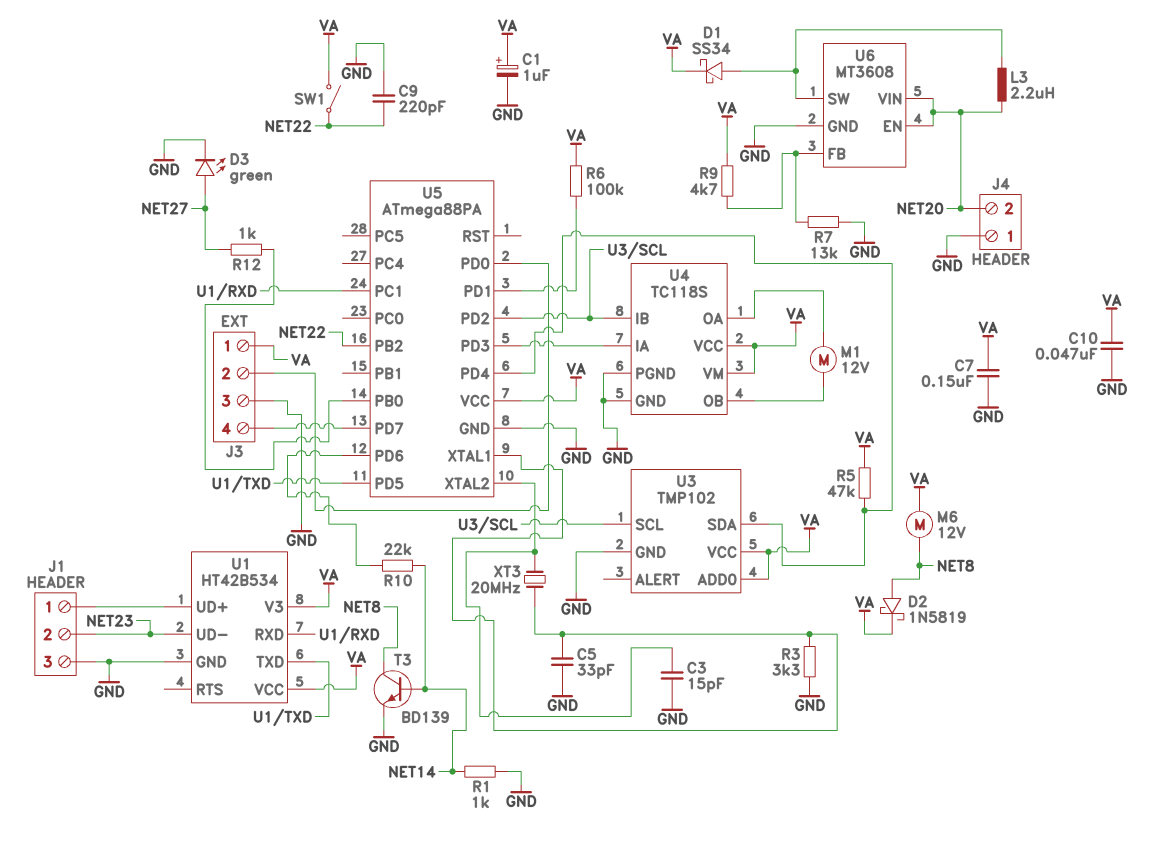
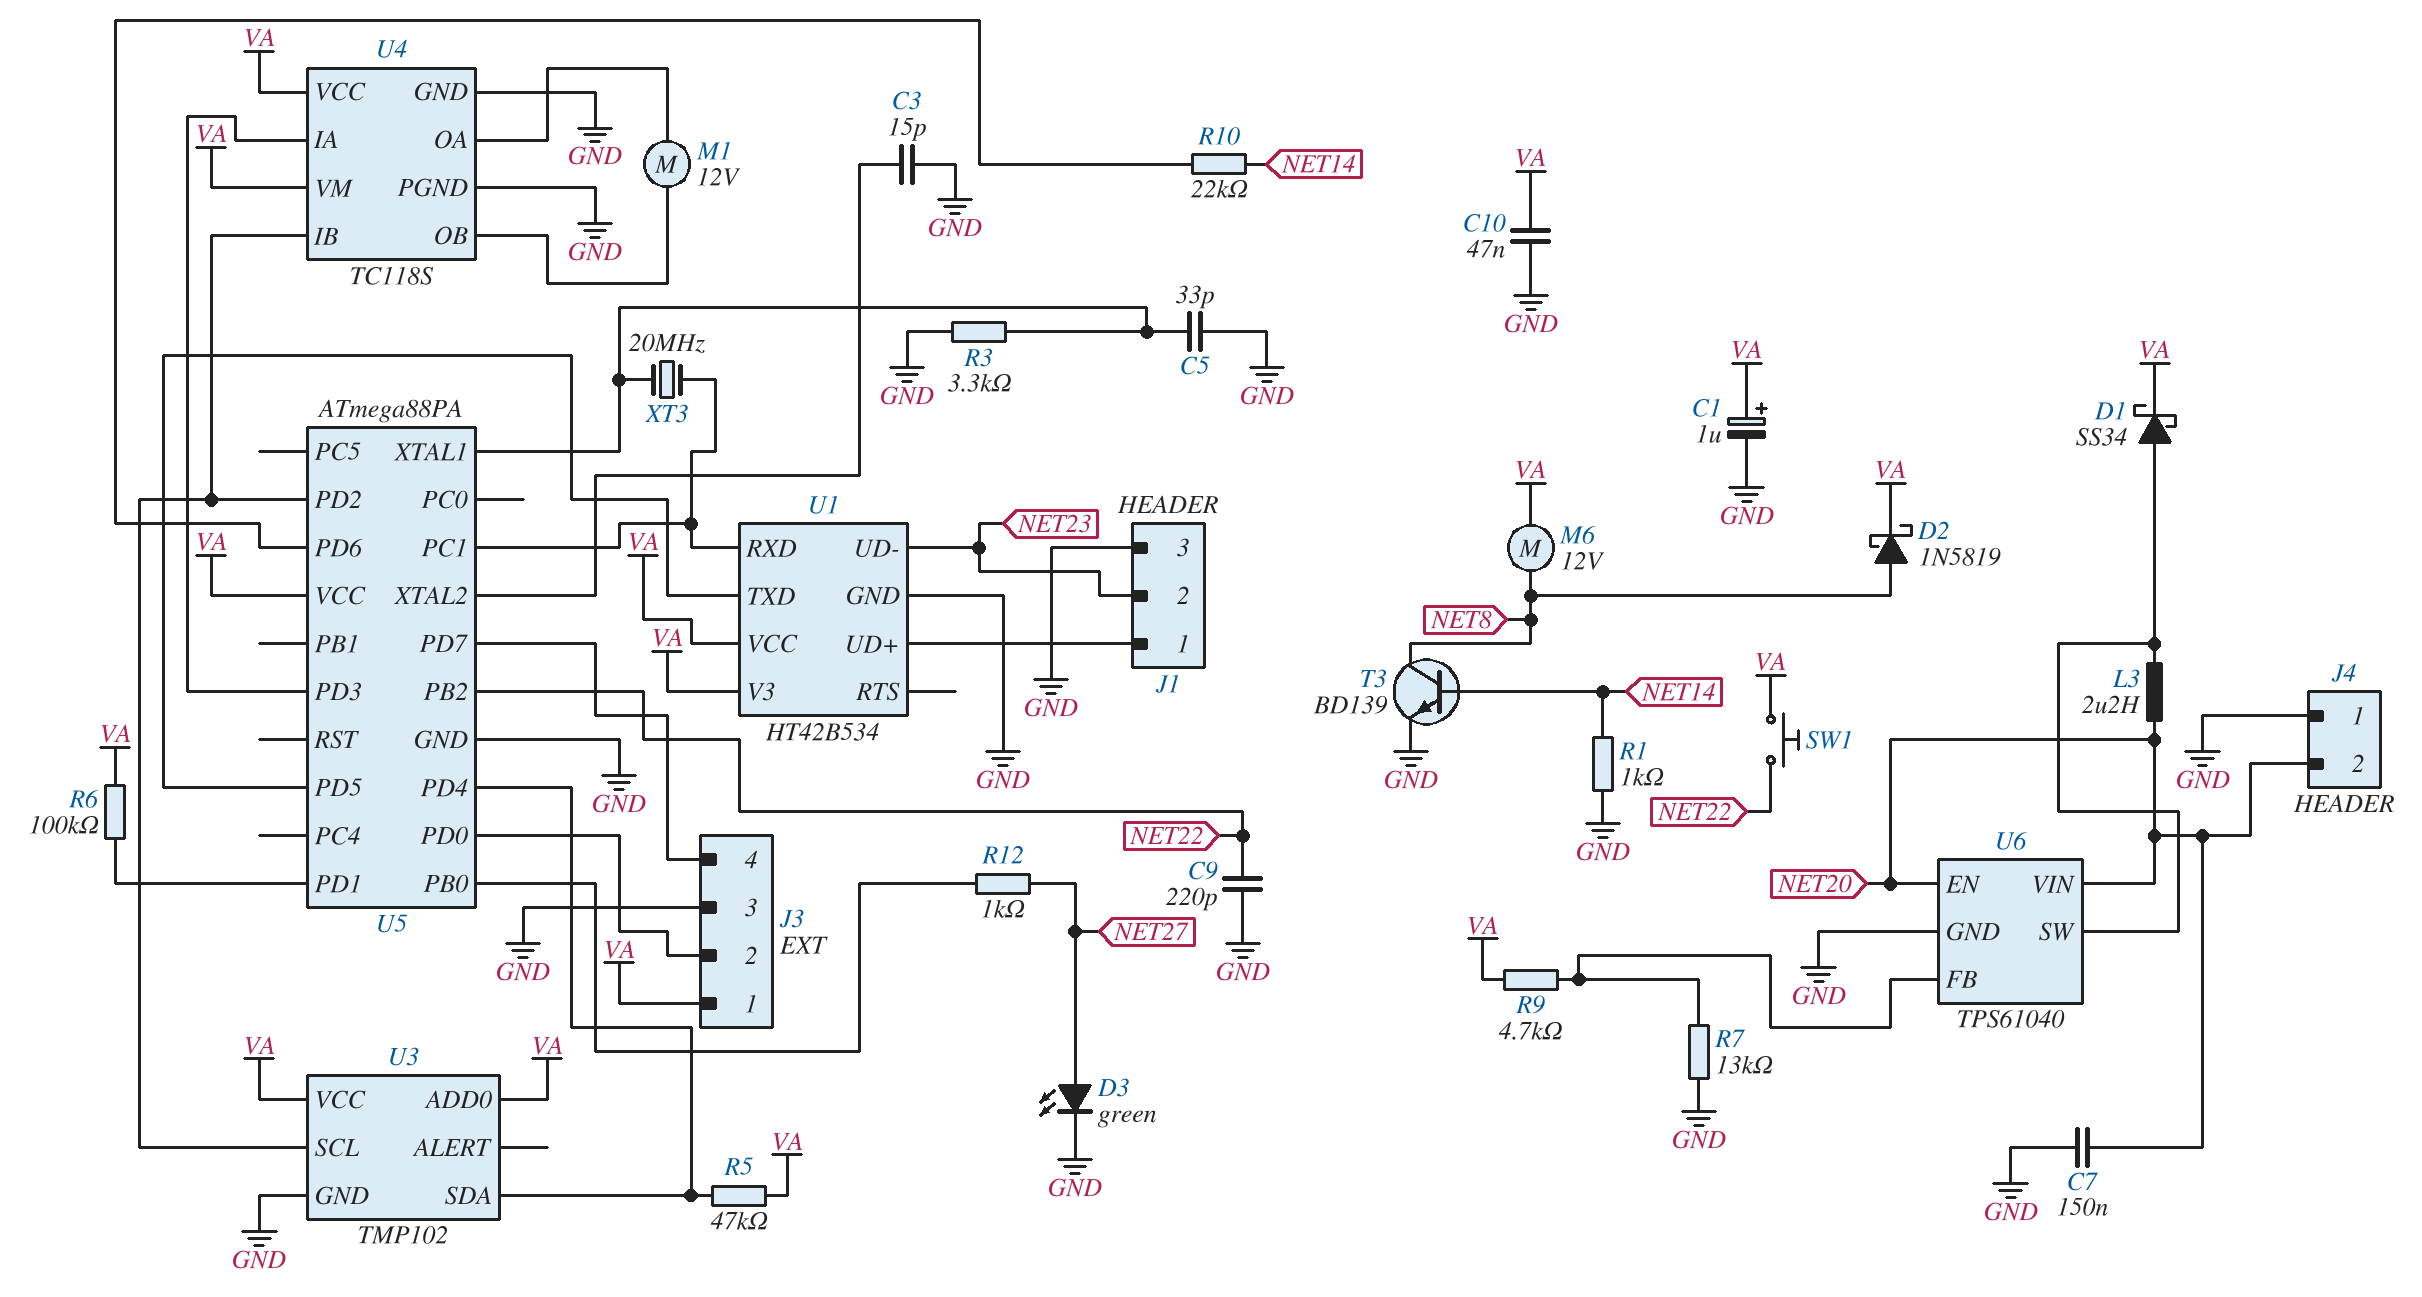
C7: 150nF (GND, VA) -> 150nF (GND, NET20)
SW1: switch (NET22, VA) -> button (NET22, VA)
U6: MT3608 -> TPS61040
XT3: 20MHz (U5/XTAL1, U5/XTAL2) -> 20MHz (U1/RXD, U5/XTAL1)

